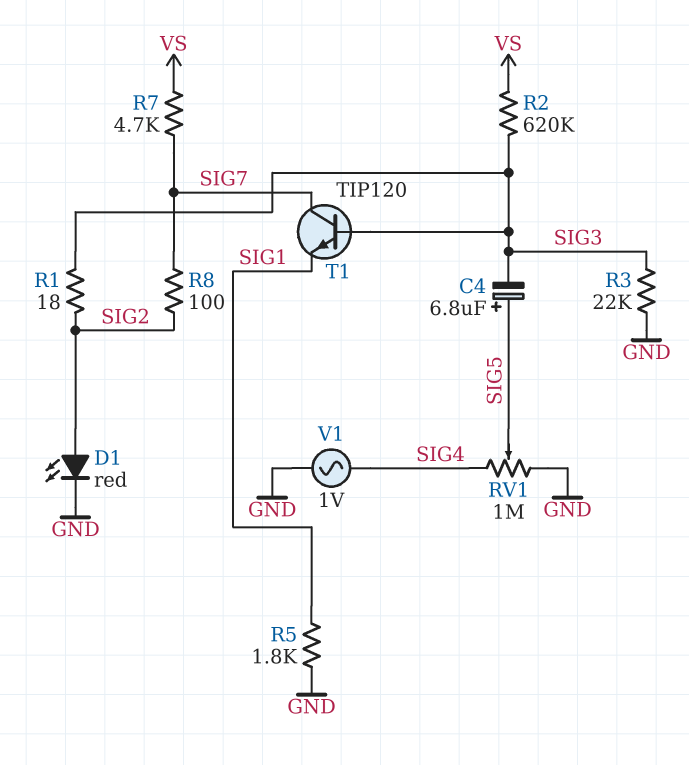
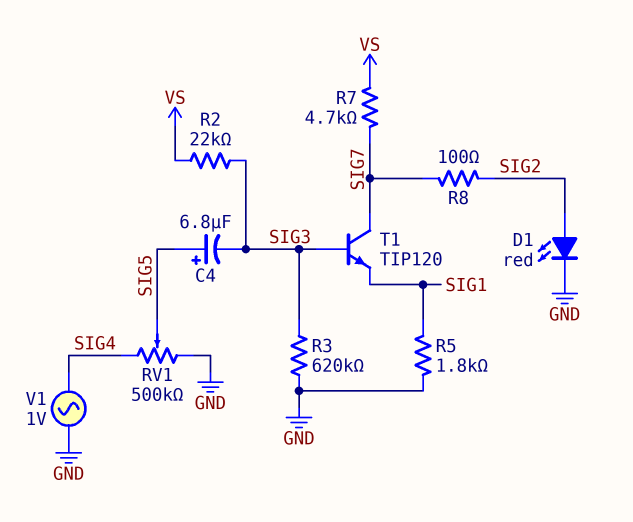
R1: 18 (SIG2, SIG3) -> none
R2: 620k (SIG3, VS) -> 22k (SIG3, VS)
R3: 22k (GND, SIG3) -> 620k (GND, SIG3)
RV1: 1M (GND, SIG4, wiper SIG5) -> 500k (GND, SIG4, wiper SIG5)

